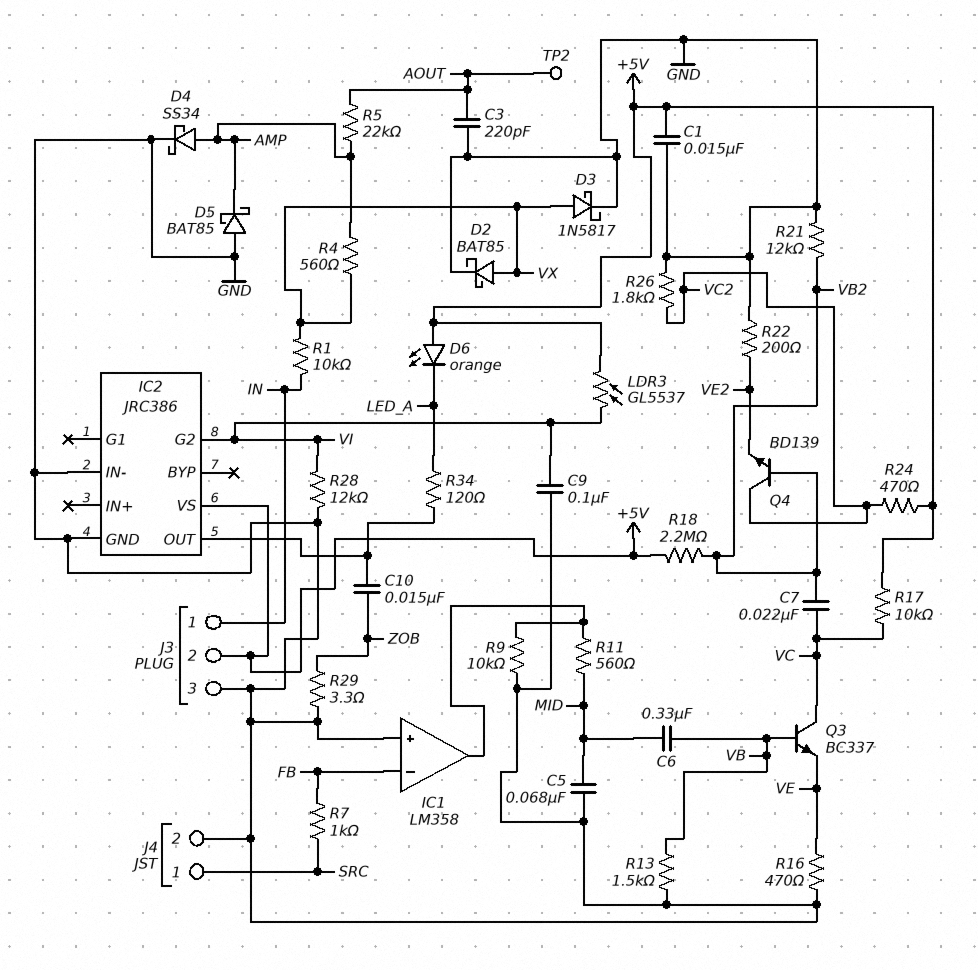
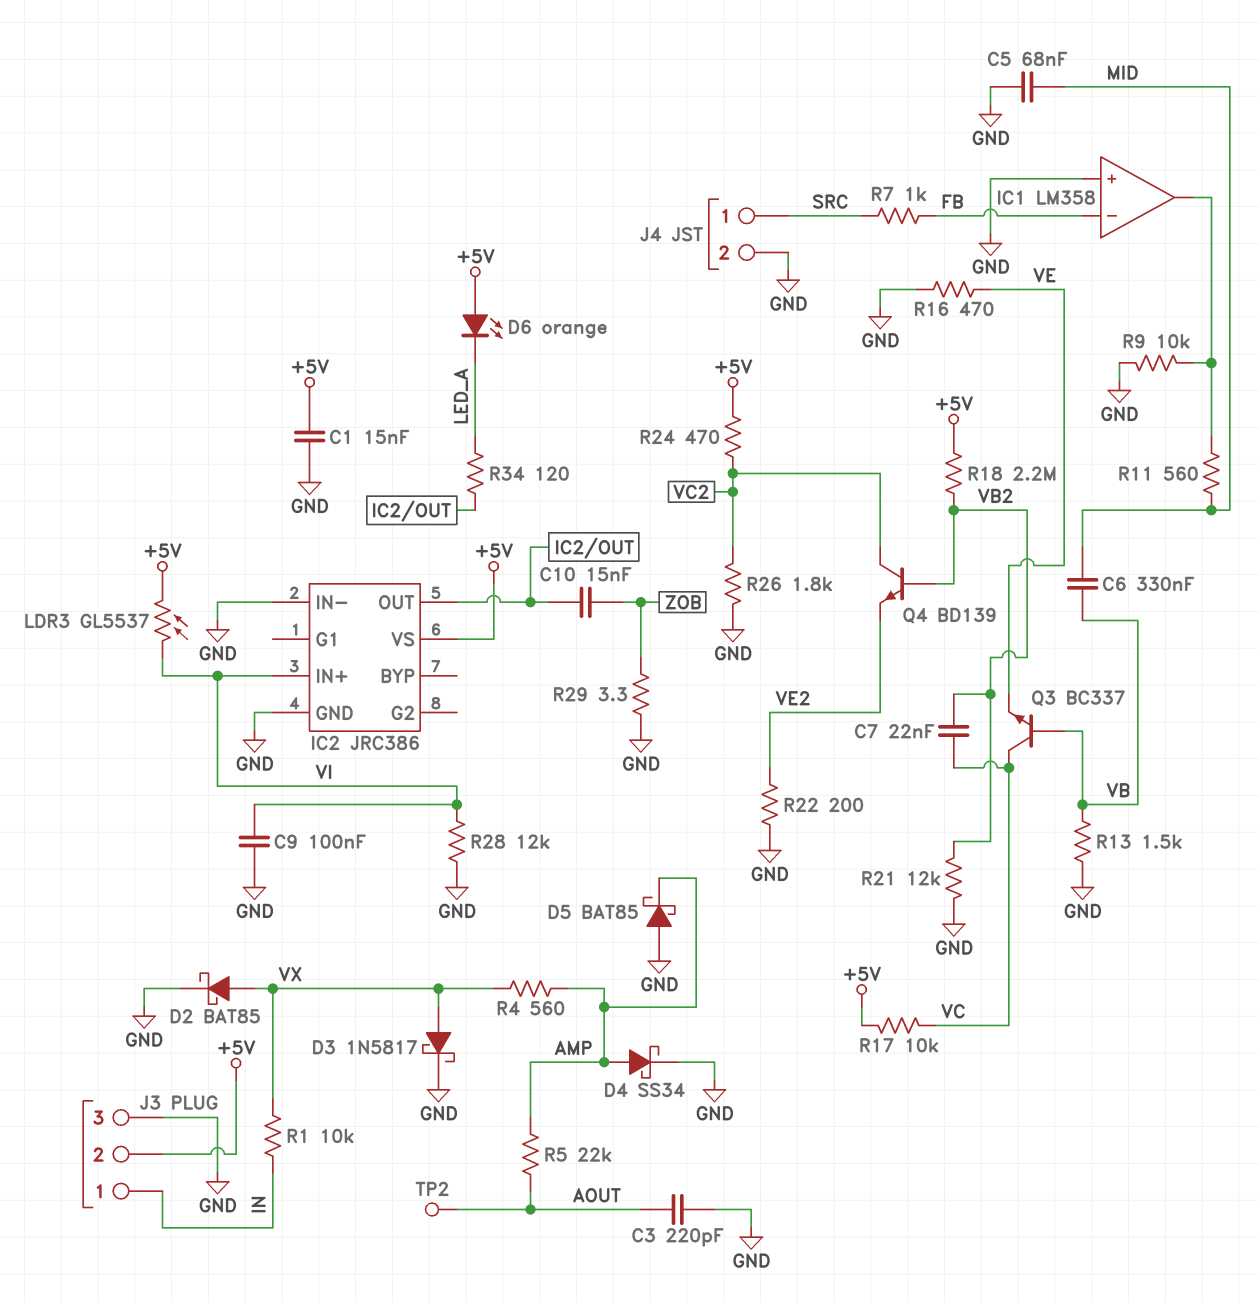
IC2 pin G2: VI -> none
IC2 pin IN+: none -> VI

